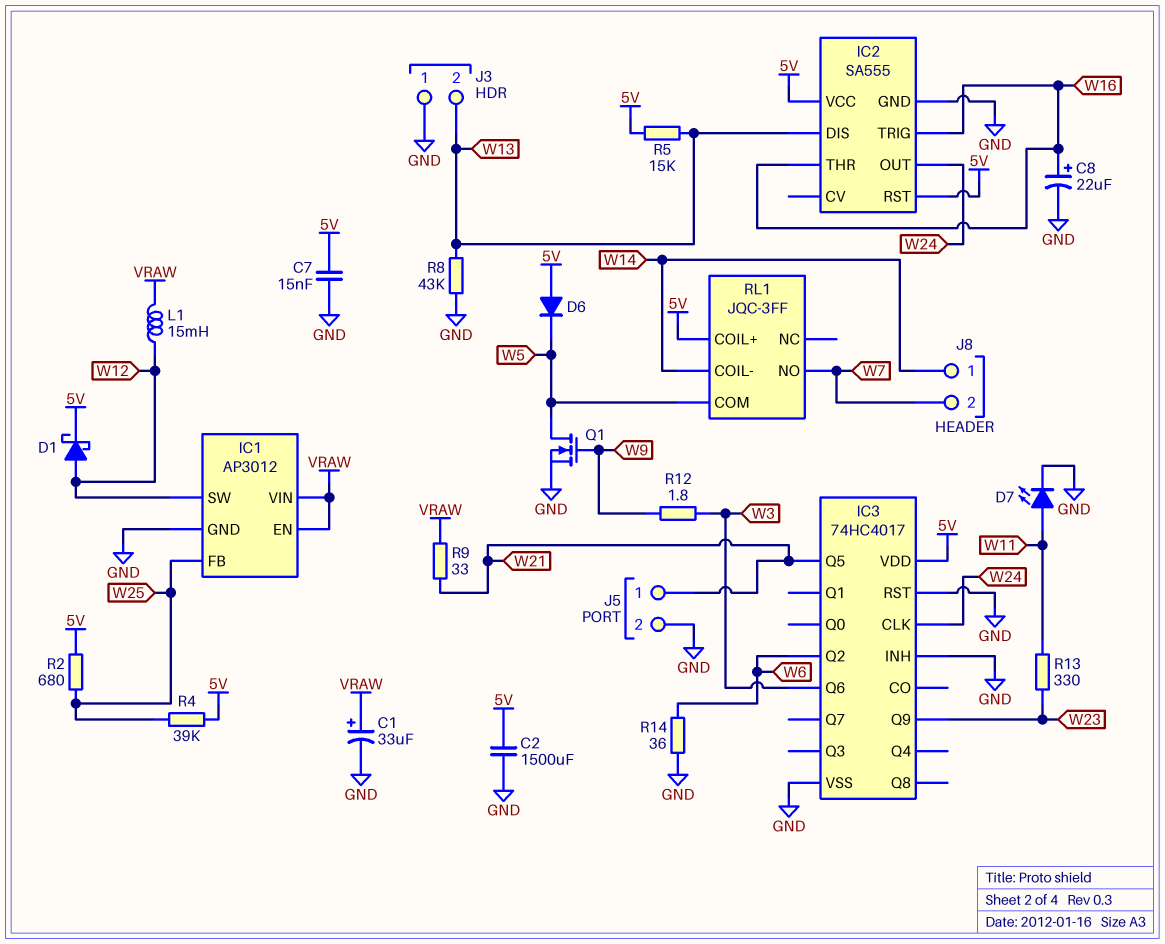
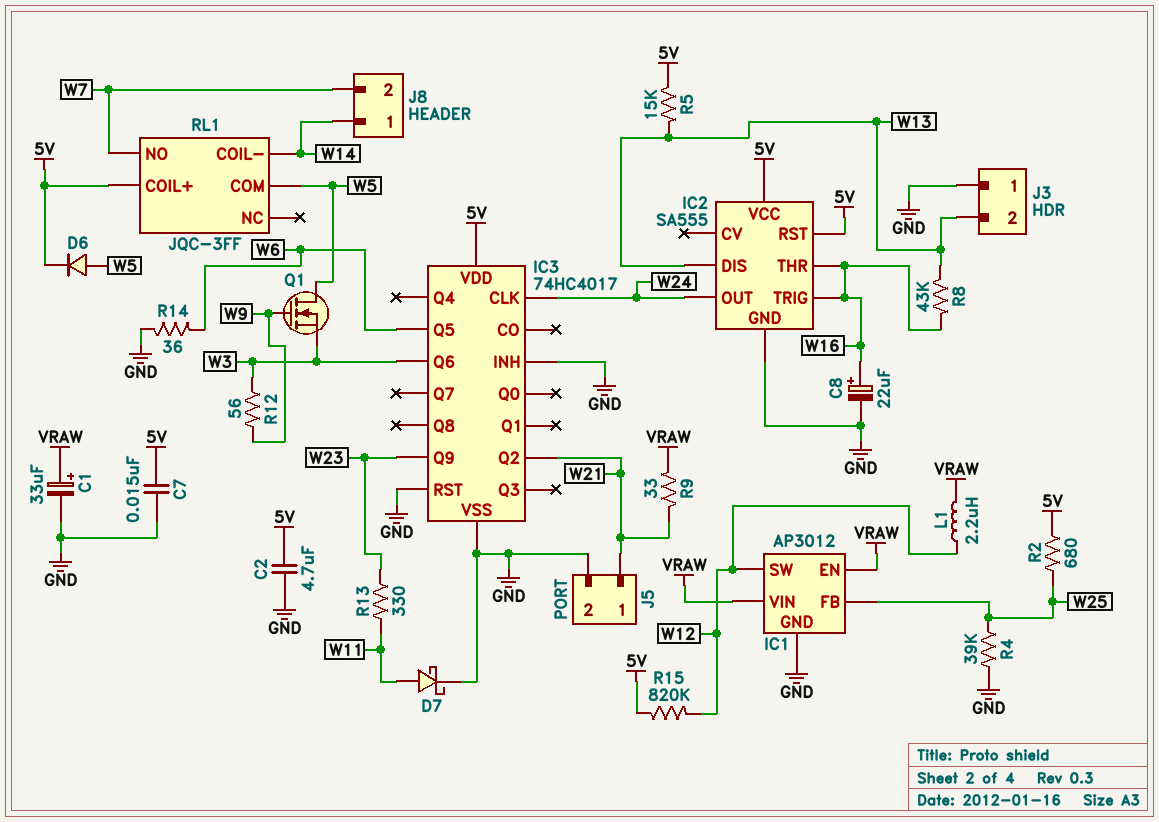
C2: 1500uF (5V, GND) -> 4.7uF (5V, GND)
D1: schottky (A W12, K 5V) -> none
D6: diode (A 5V, K W5) -> diode (A W5, K 5V)
D7: LED (A W11, K GND) -> schottky (A W11, K GND)
IC3 pin Q2: W6 -> W21
IC3 pin Q5: W21 -> W6
L1: 15mH (VRAW, W12) -> 2.2uH (VRAW, W12)
Q1: NMOS (G W9, D W5, S GND) -> NMOS (G W9, D W5, S W3)
R4: 39k (5V, W25) -> 39k (GND, W25)
R8: 43k (GND, W13) -> 43k (W13, W16)
R12: 1.8 (W3, W9) -> 56 (W3, W9)
R15: none -> 820k (5V, W12)

